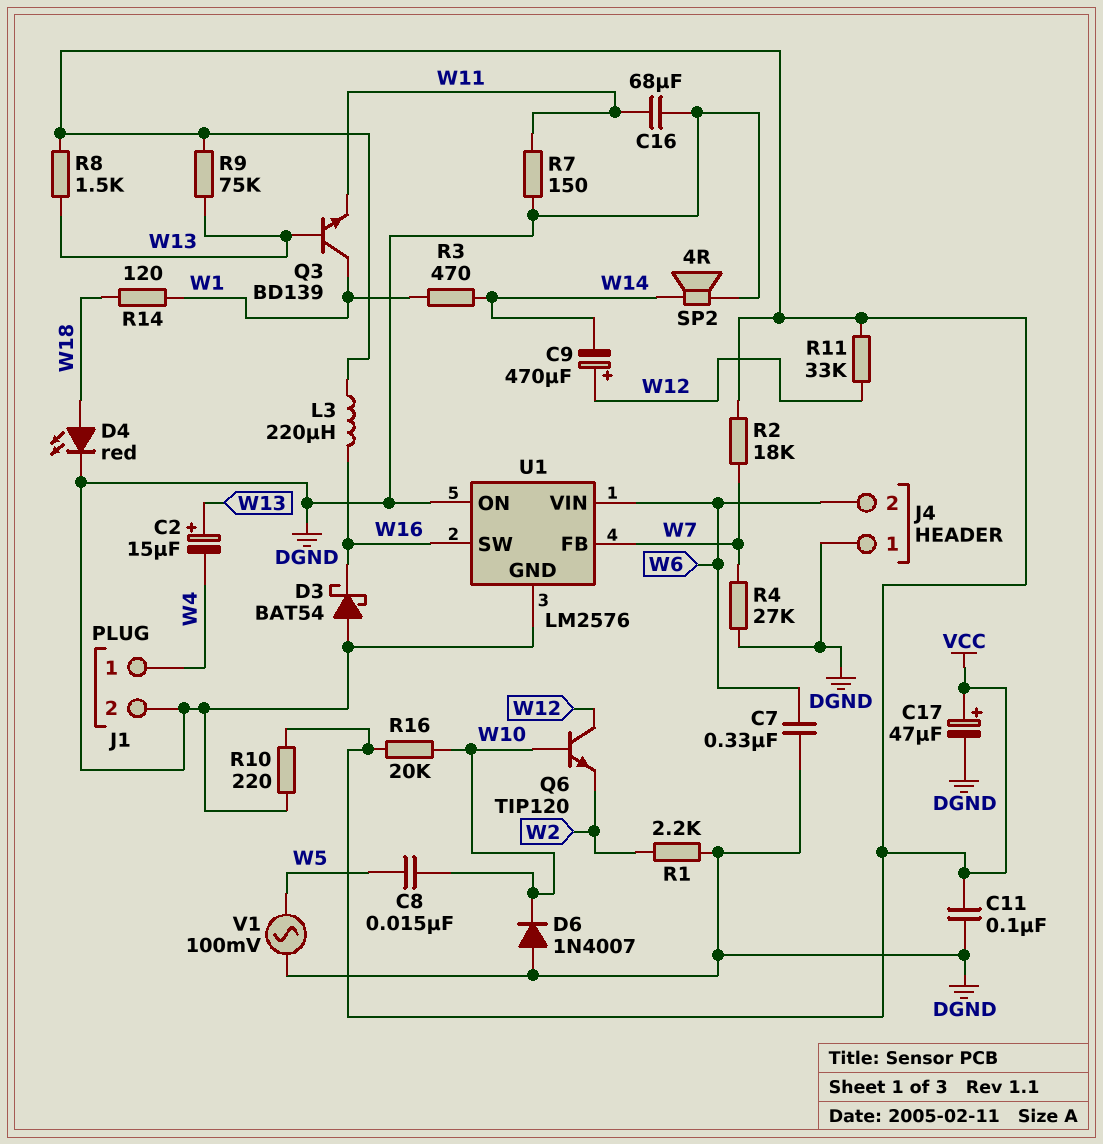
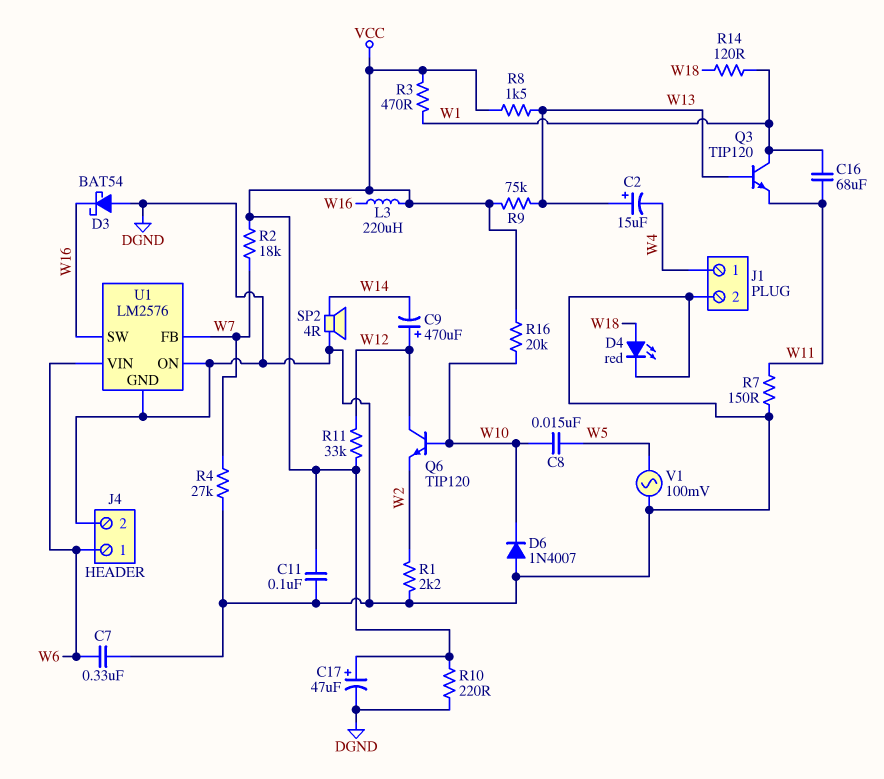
C16: 68uF (DGND, W11) -> 68uF (W1, W11)
J4 pin 1: DGND -> W6
J4 pin 2: W6 -> DGND
Q3: NPN BD139 (B W13, C W1, E W11) -> NPN TIP120 (B W13, C W1, E W11)
R3: 470 (W1, W14) -> 470 (VCC, W1)

